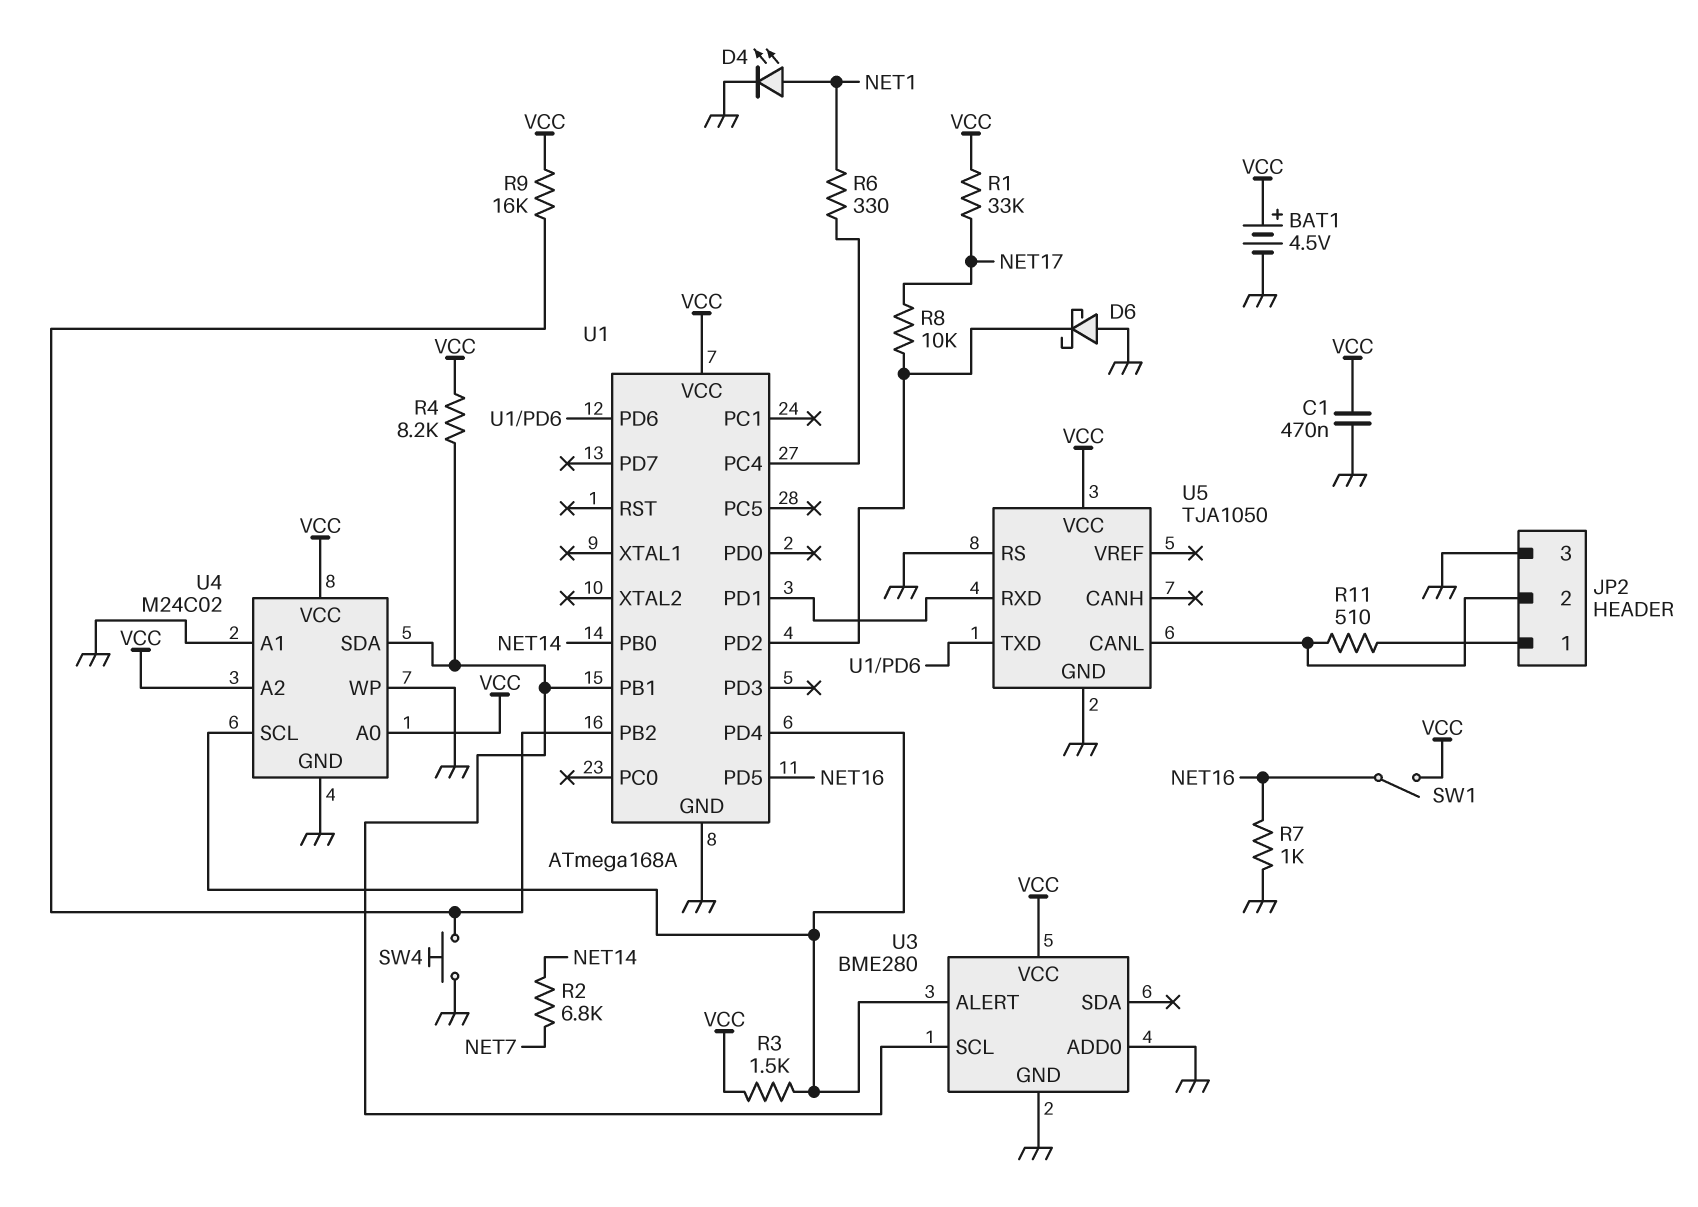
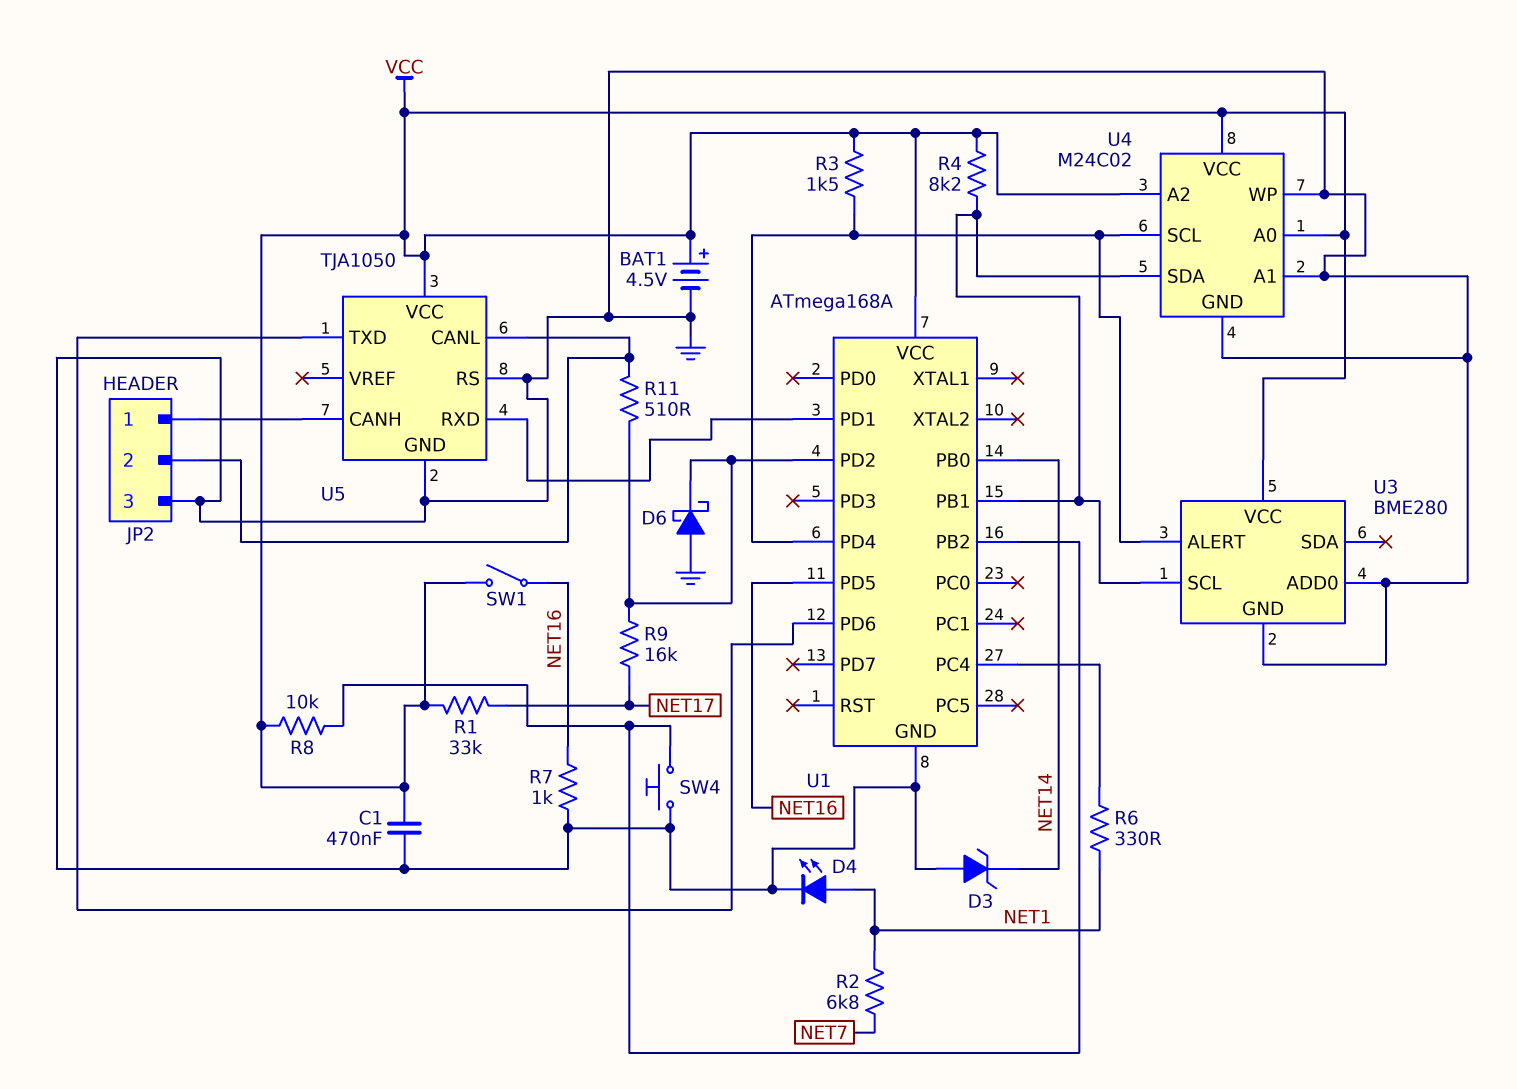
D3: none -> zener (A GND, K NET14)
R2: 6.8k (NET7, NET14) -> 6.8k (NET1, NET7)
R8: 10k (NET17, U1/PD2) -> 10k (U1/PB2, VCC)
R9: 16k (U1/PB2, VCC) -> 16k (NET17, U1/PD2)
R11: 510 (JP2/1, JP2/2) -> 510 (JP2/2, U1/PD2)
U5 pin CANH: none -> JP2/1

